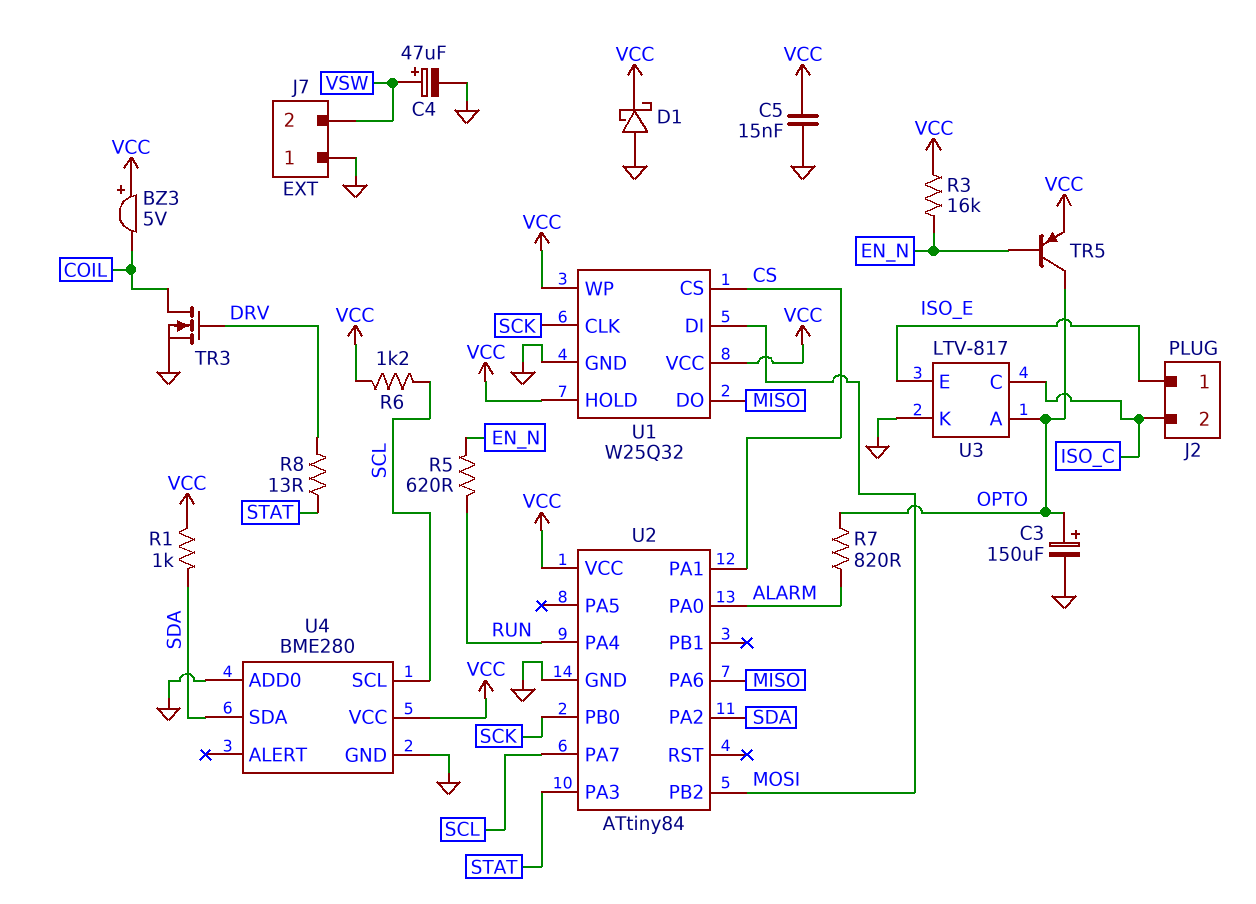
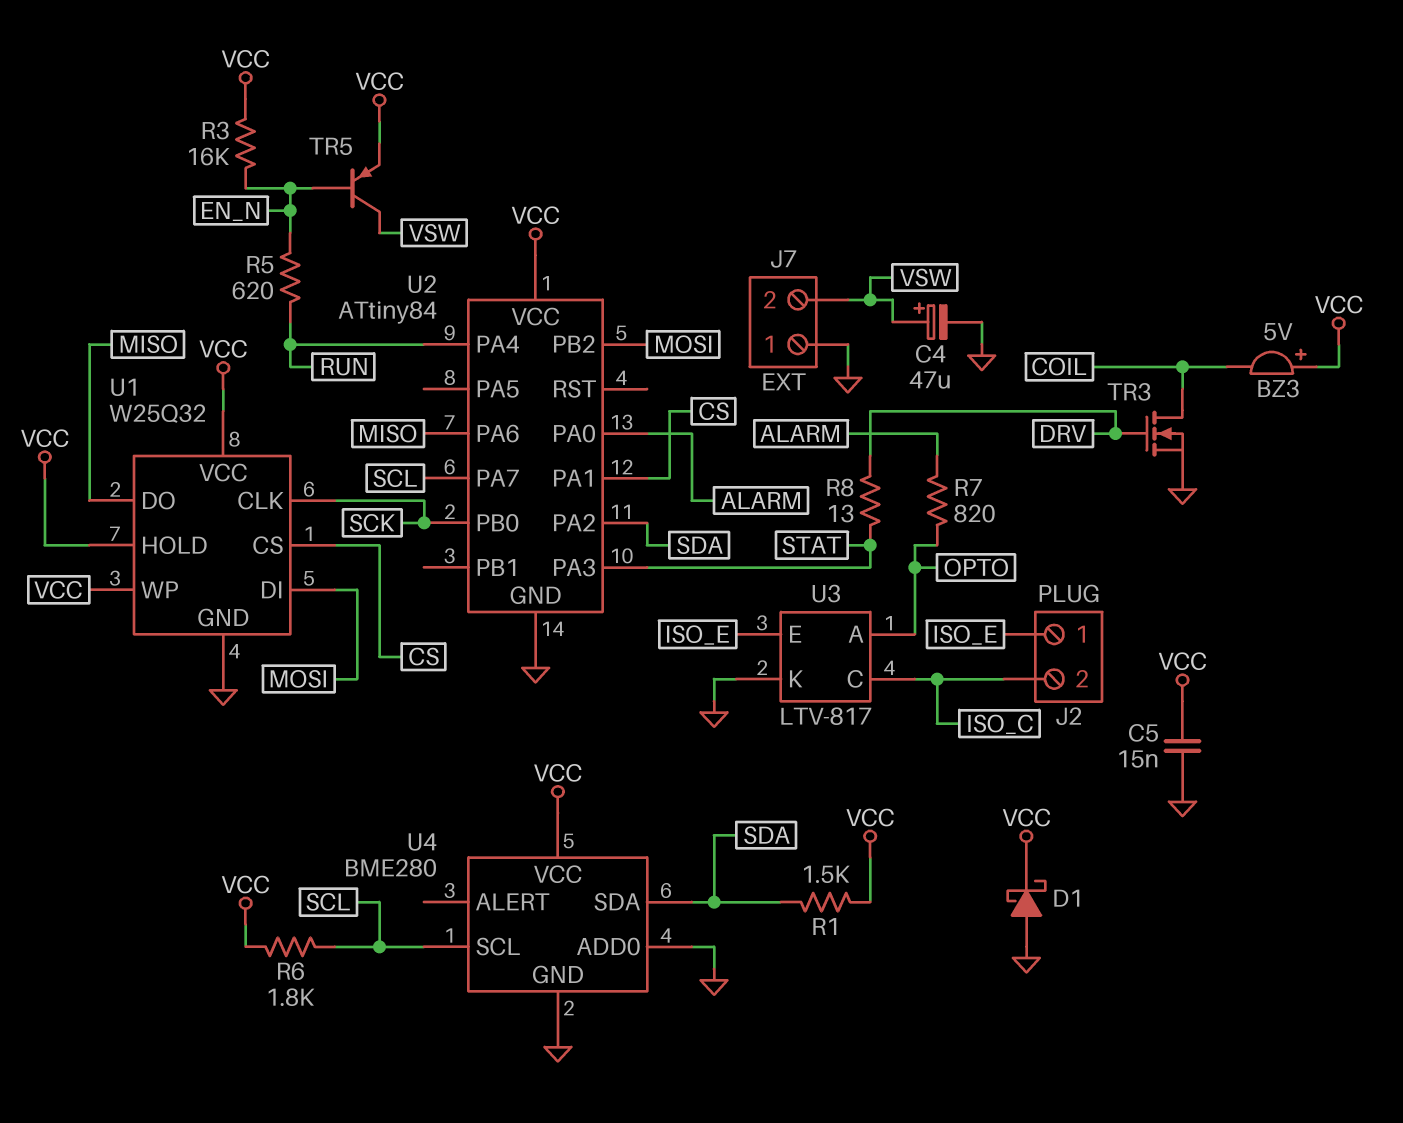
C3: 150uF (plus OPTO, minus GND) -> none
R1: 1k (SDA, VCC) -> 1.5k (SDA, VCC)
R6: 1.2k (SCL, VCC) -> 1.8k (SCL, VCC)
TR5: PNP (B EN_N, C OPTO, E VCC) -> PNP (B EN_N, C VSW, E VCC)

